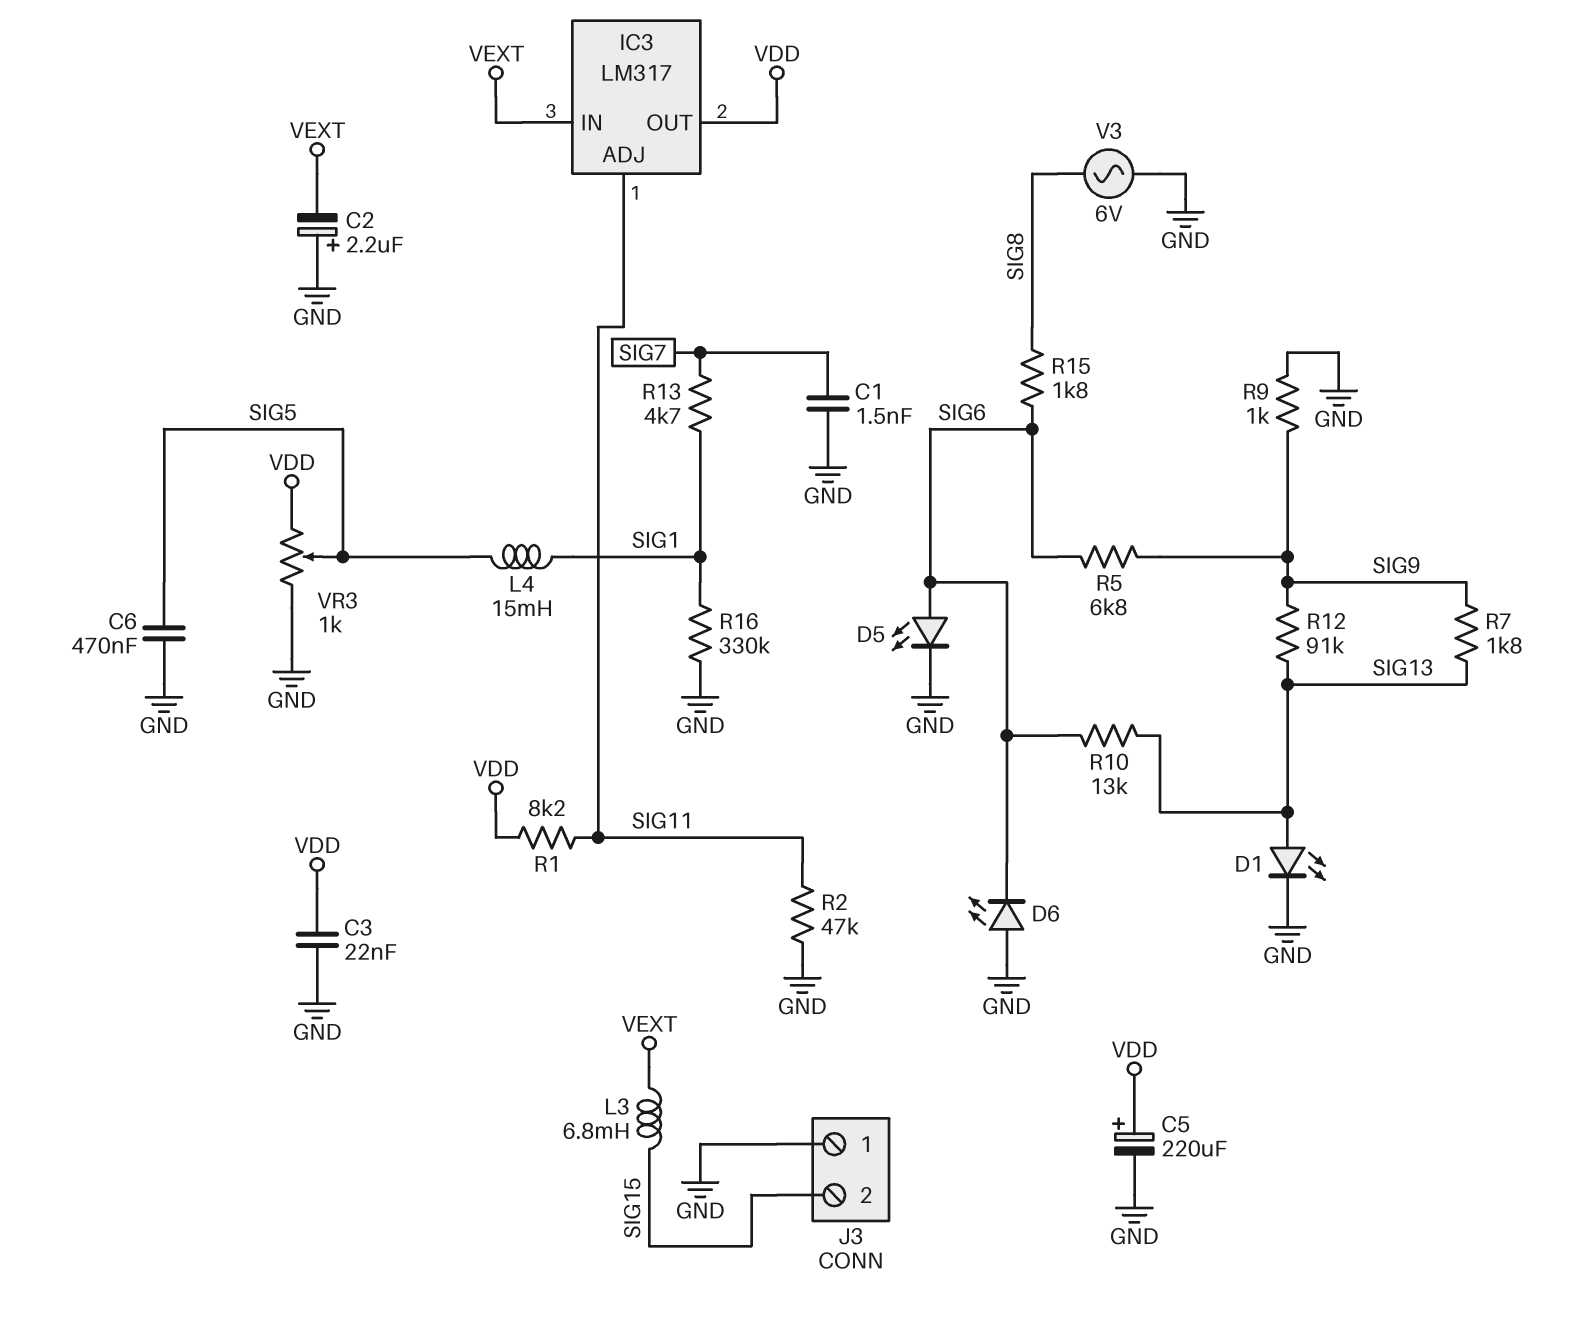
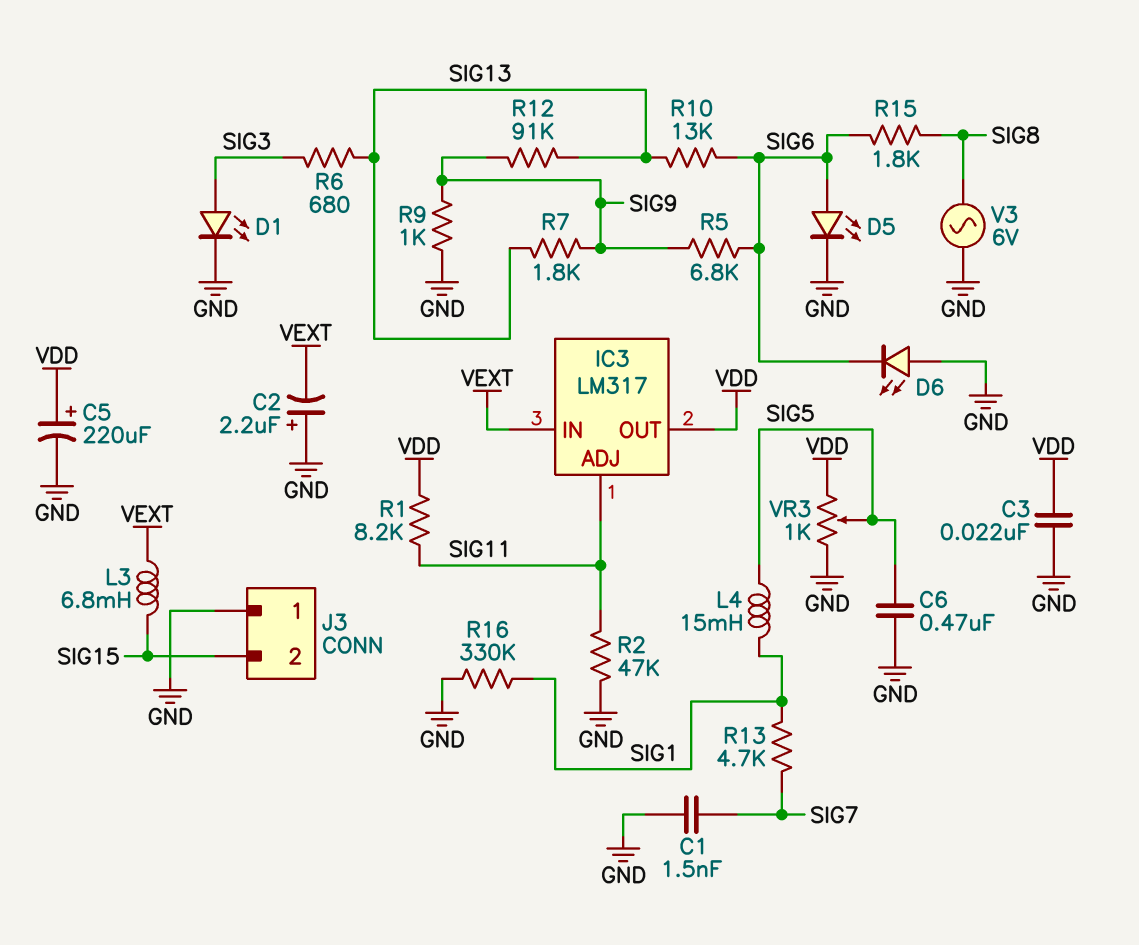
D1: LED (A SIG13, K GND) -> LED (A SIG3, K GND)
R6: none -> 680 (SIG3, SIG13)

